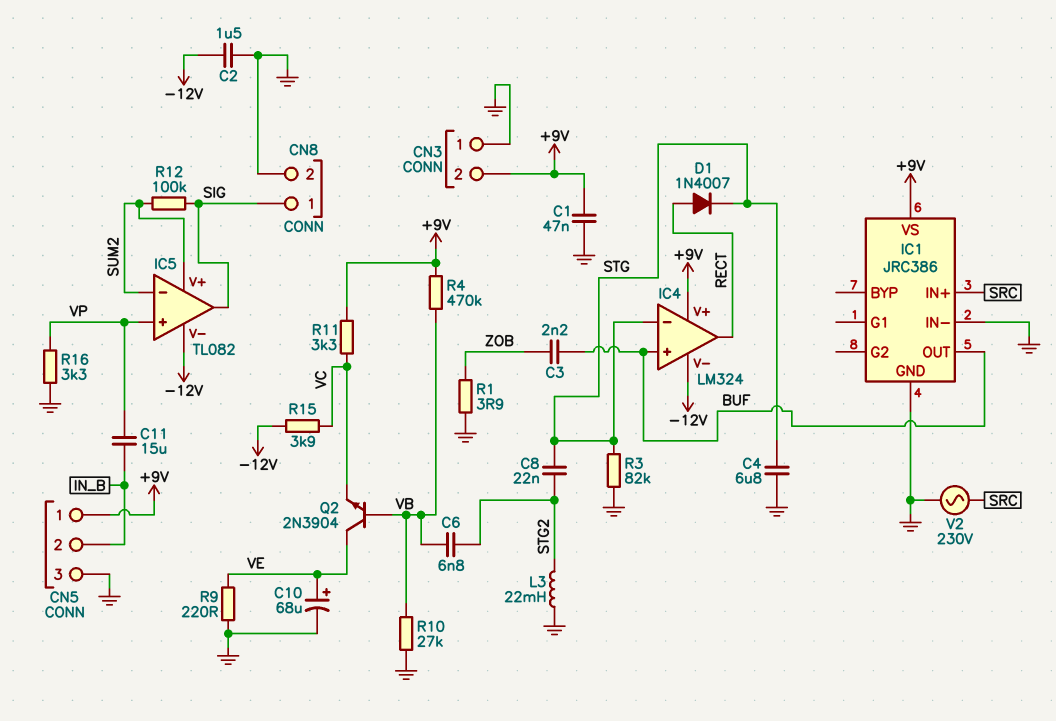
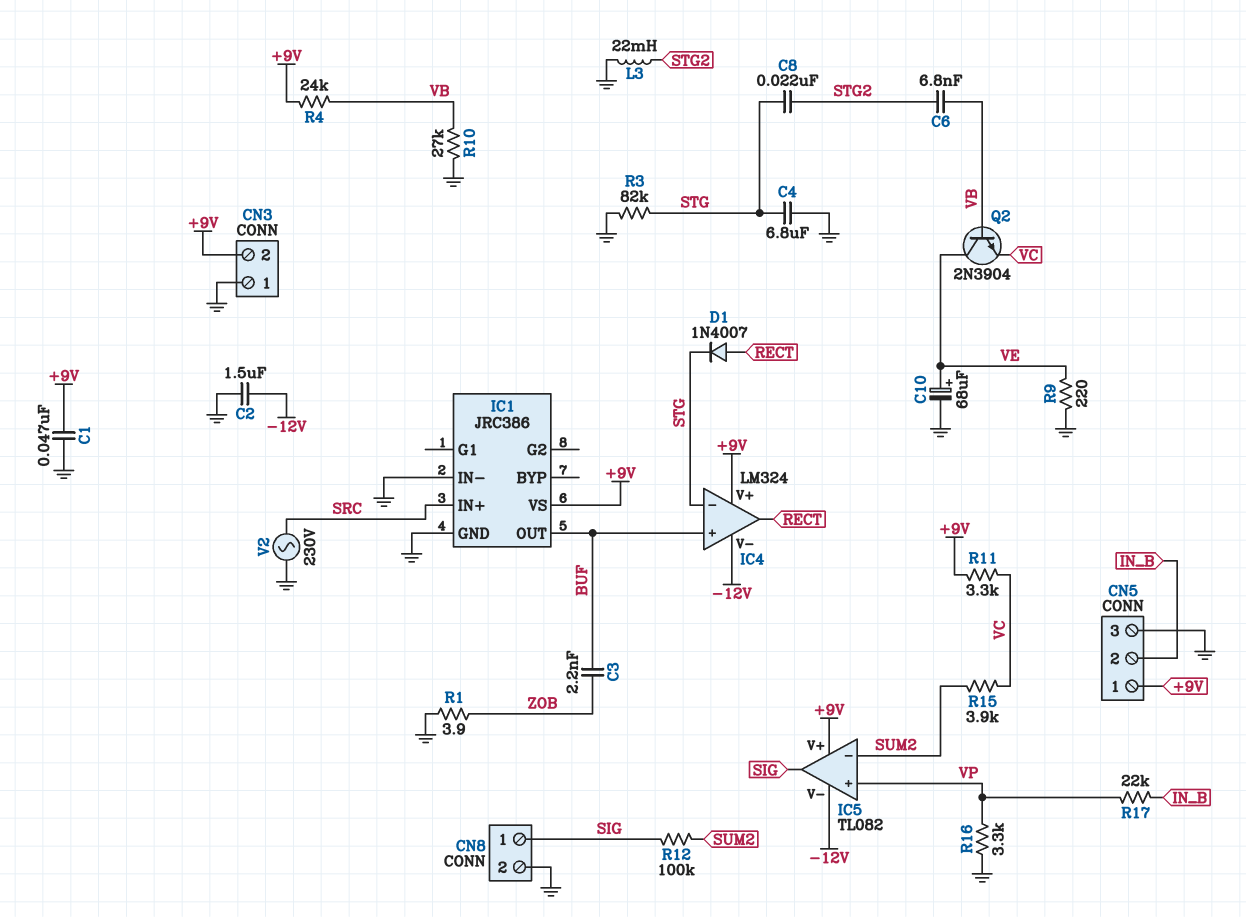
C11: 15uF (IN_B, VP) -> none
IC5 pin V+: SUM2 -> +9V
R4: 470k (+9V, VB) -> 24k (+9V, VB)
R15: 3.9k (-12V, VC) -> 3.9k (SUM2, VC)
R17: none -> 22k (IN_B, VP)

